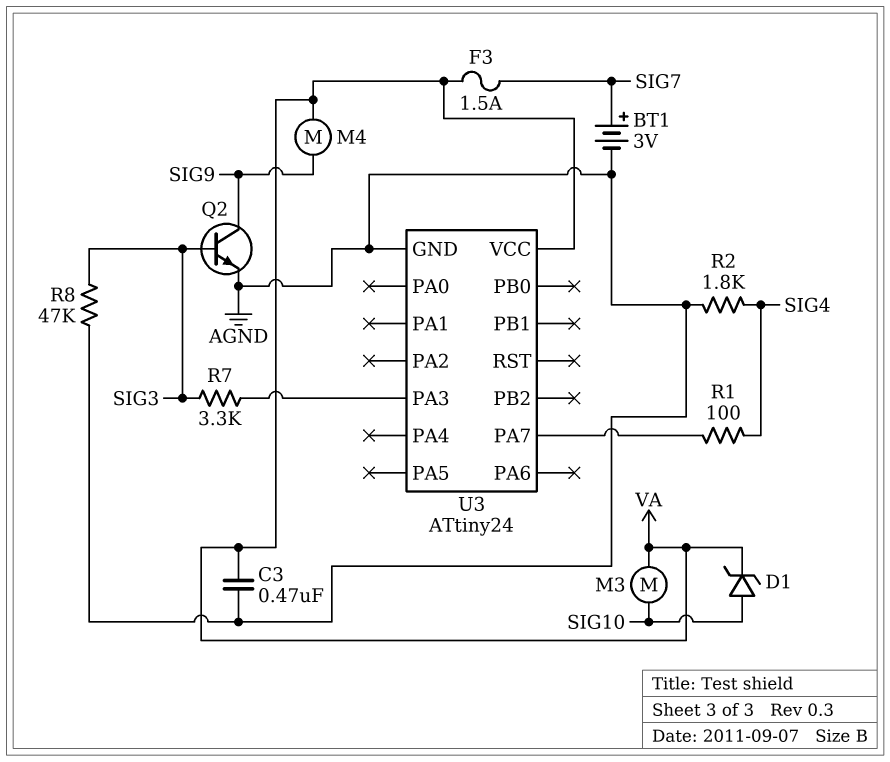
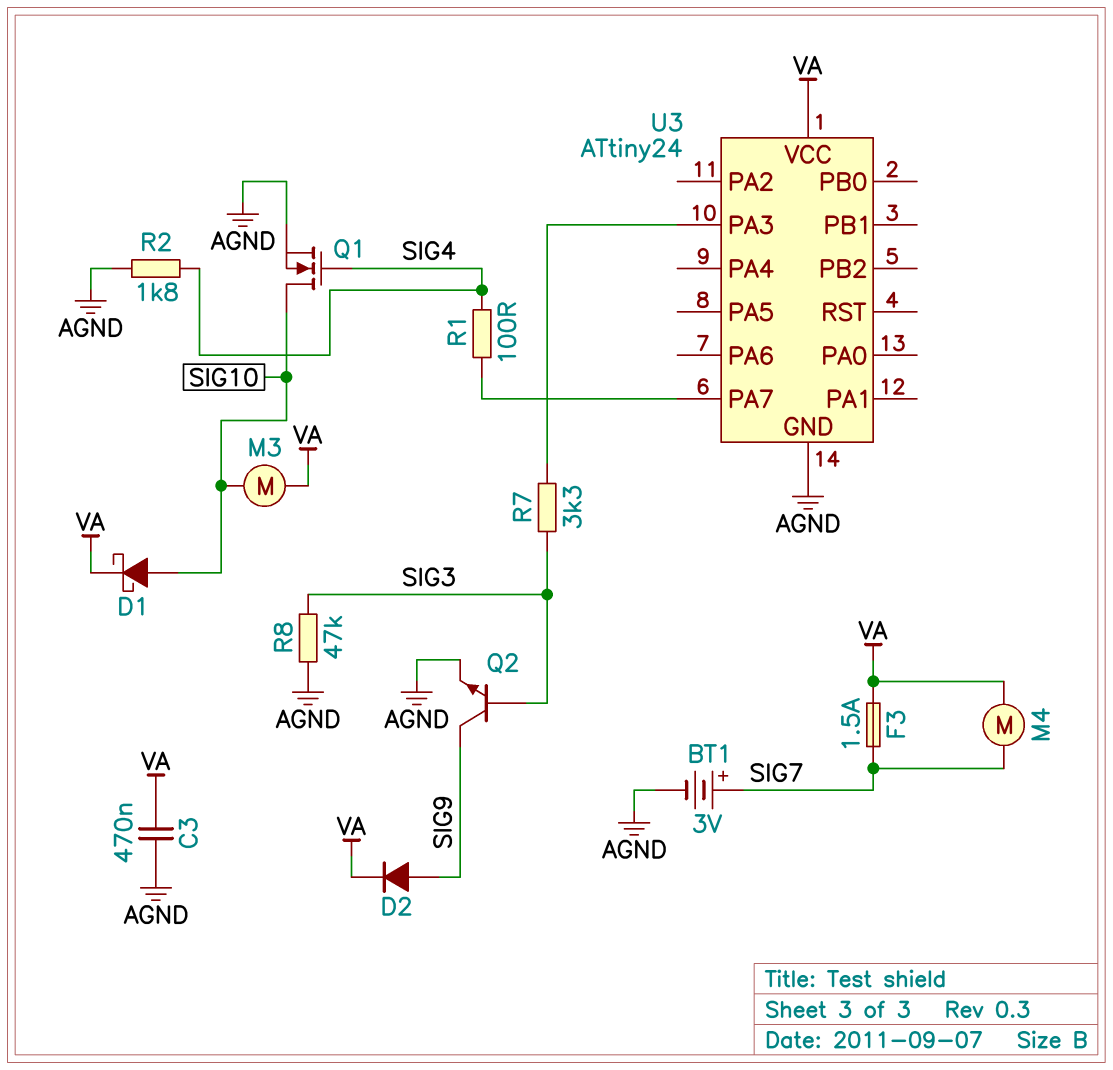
D1: zener (A SIG10, K VA) -> schottky (A SIG10, K VA)
D2: none -> diode (A SIG9, K VA)
M4: motor (SIG9, VA) -> motor (SIG7, VA)
Q1: none -> NMOS (G SIG4, D SIG10, S AGND)

